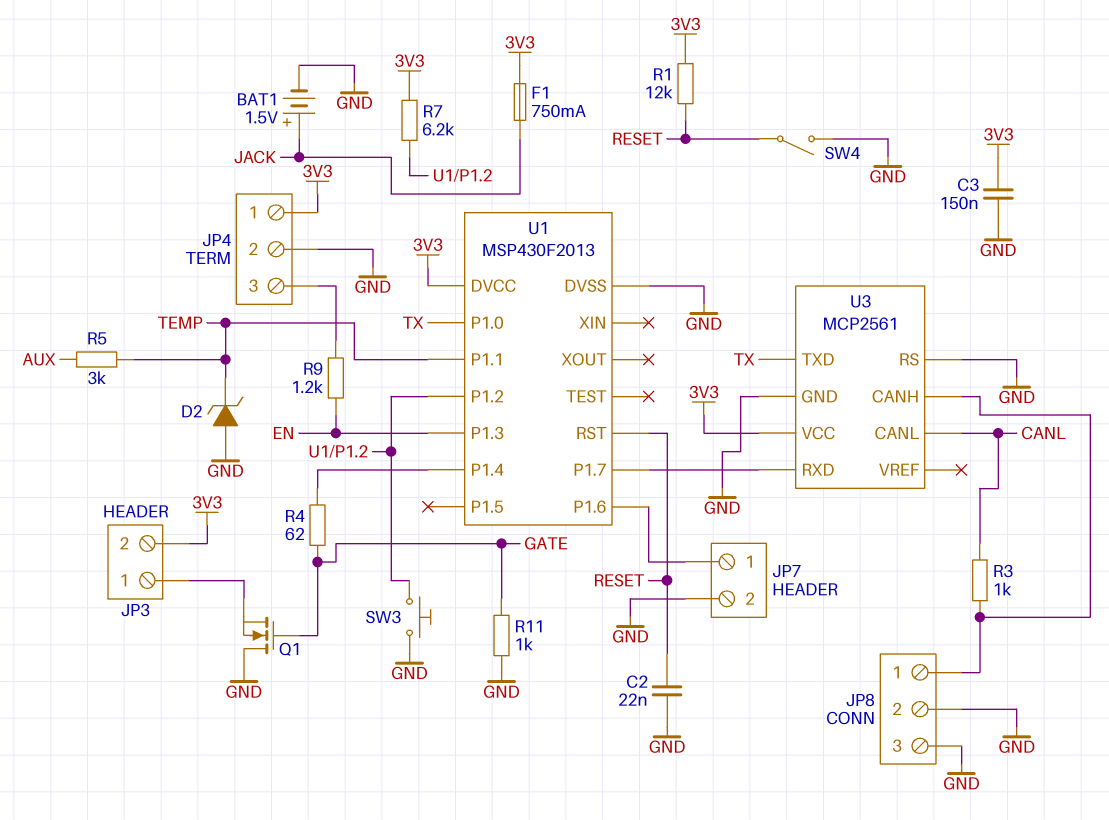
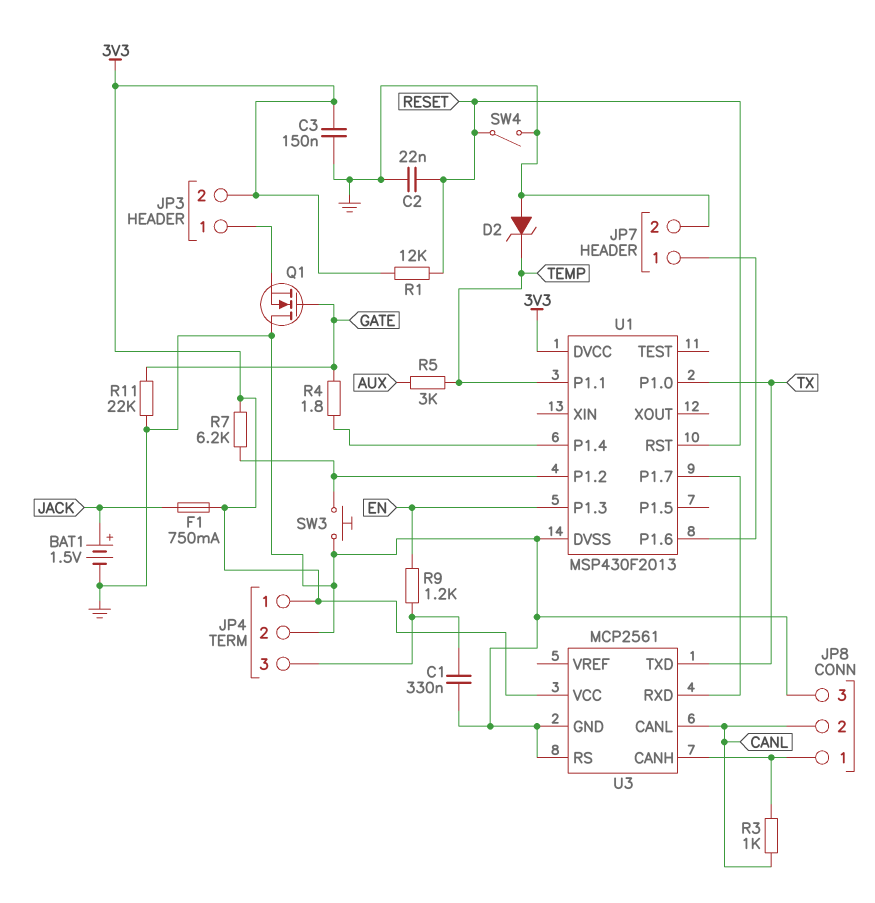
C1: none -> 330nF (GND, JP4/3)
JP8 pin 2: GND -> CANL
R4: 62 (GATE, U1/P1.4) -> 1.8 (GATE, U1/P1.4)
R11: 1k (GATE, GND) -> 22k (GATE, GND)

